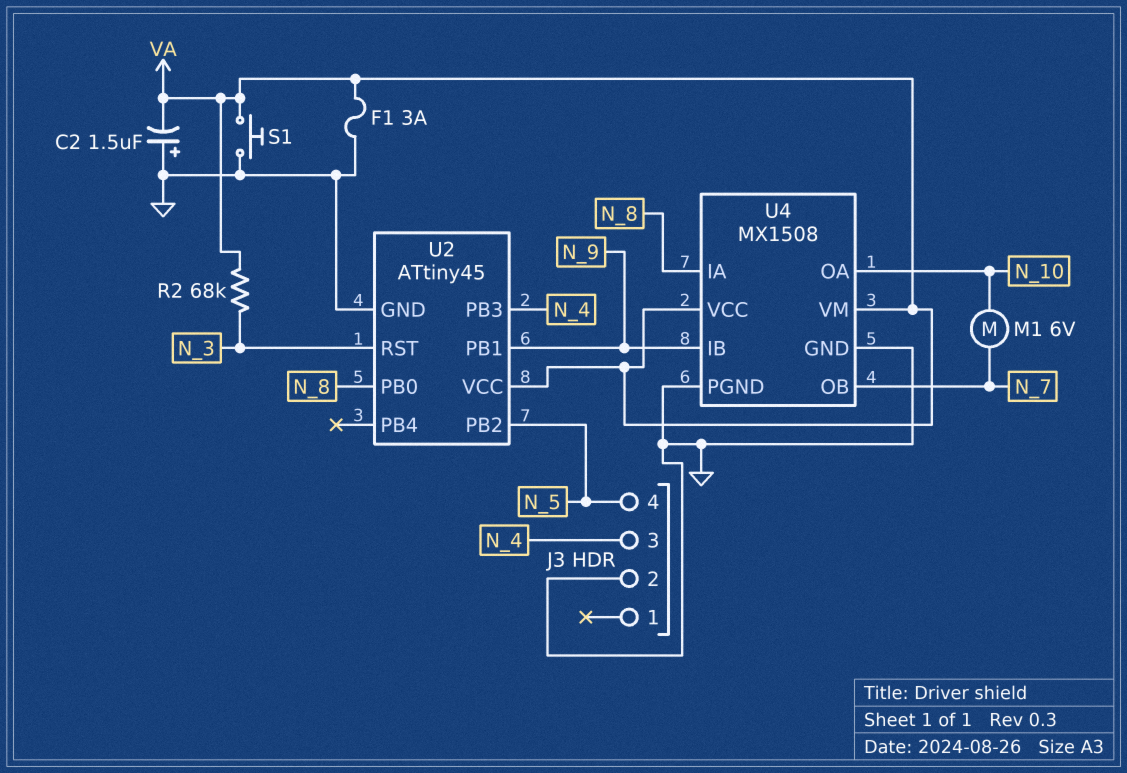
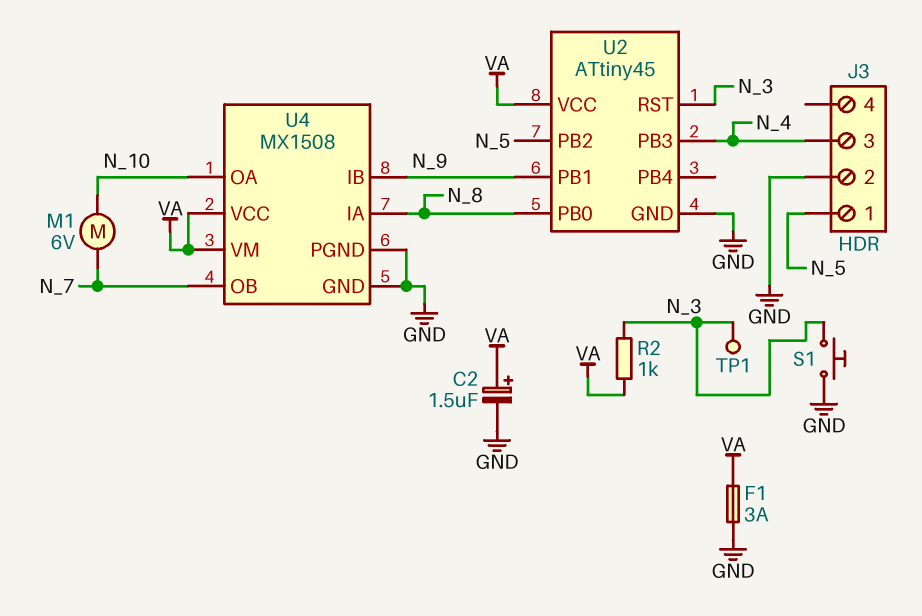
C2: 1.5uF (plus GND, minus VA) -> 1.5uF (plus VA, minus GND)
J3 pin 1: none -> N_5
J3 pin 4: N_5 -> none
R2: 68k (N_3, VA) -> 1k (N_3, VA)
S1: button (GND, VA) -> button (GND, N_3)
TP1: none -> test point (N_3)

